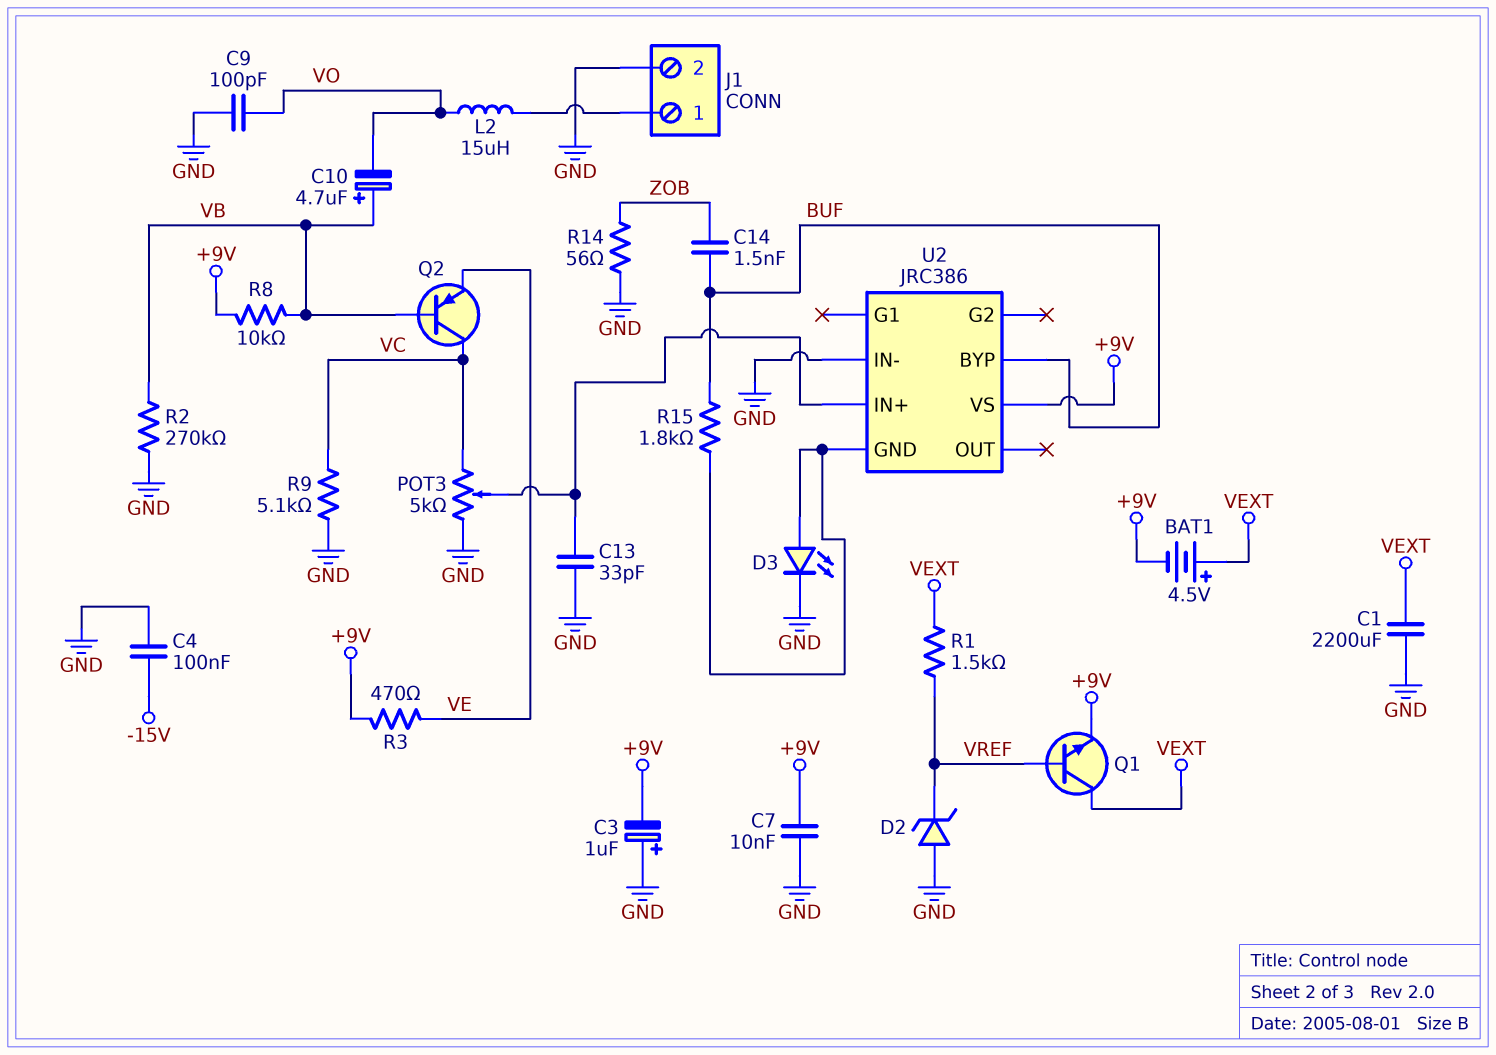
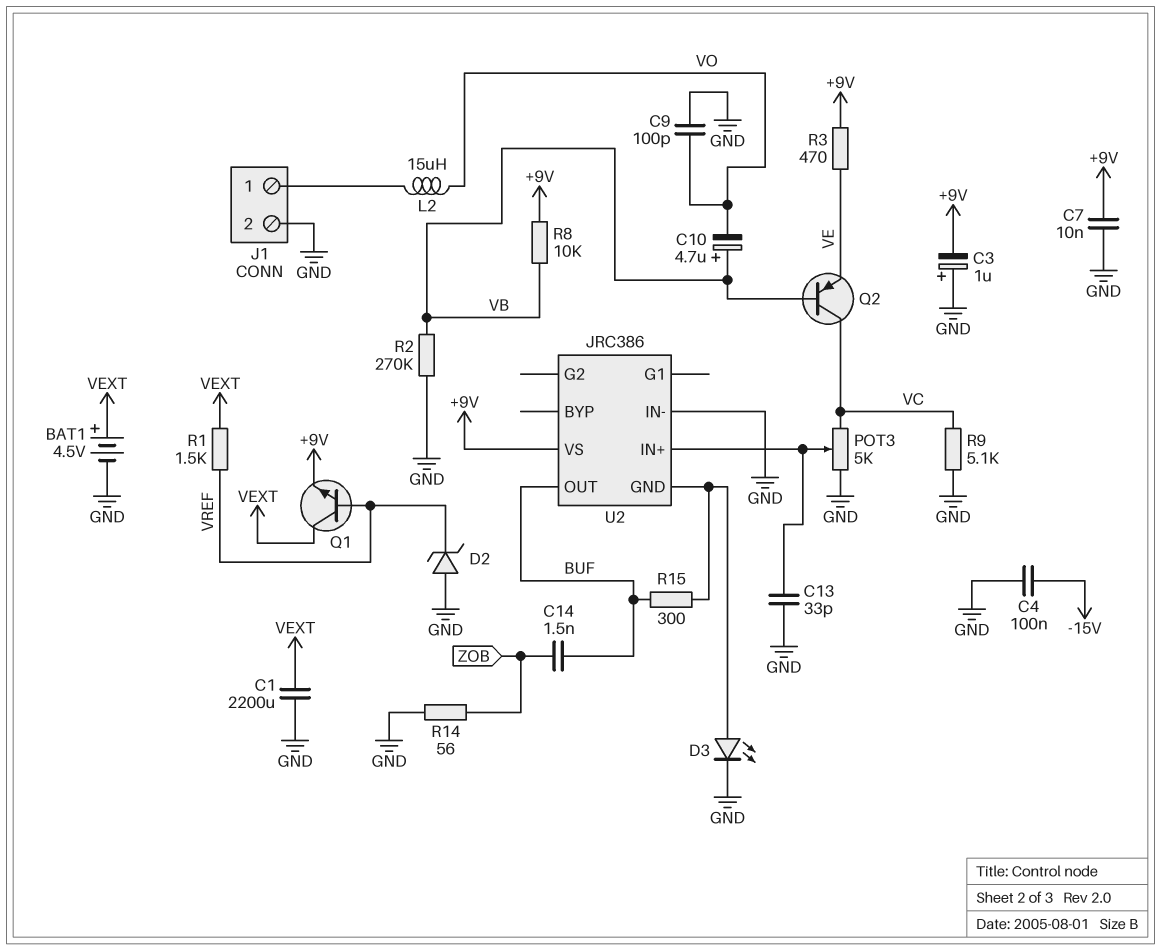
BAT1: 4.5V (plus VEXT, minus +9V) -> 4.5V (plus VEXT, minus GND)
R15: 1.8k (BUF, U2/GND) -> 300 (BUF, U2/GND)
U2 pin BYP: BUF -> none
U2 pin OUT: none -> BUF

